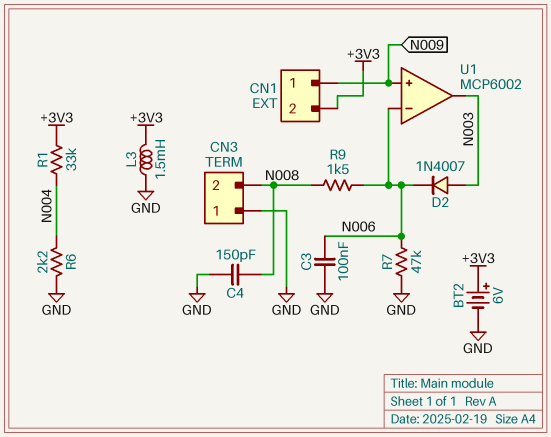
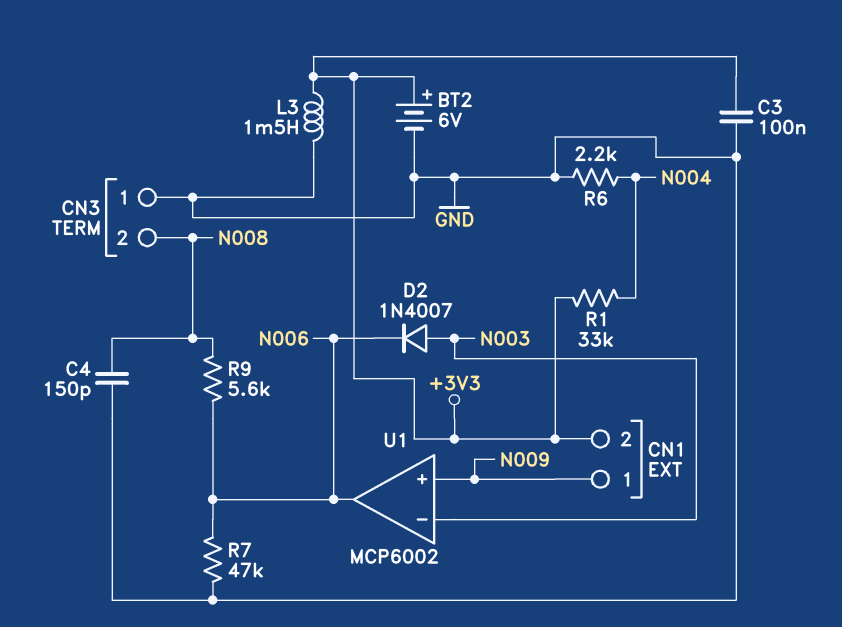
C3: 100nF (GND, N006) -> 100nF (+3V3, GND)
R9: 1.5k (N006, N008) -> 5.6k (N006, N008)
U1 pin in-: N006 -> N003
U1 pin out: N003 -> N006

